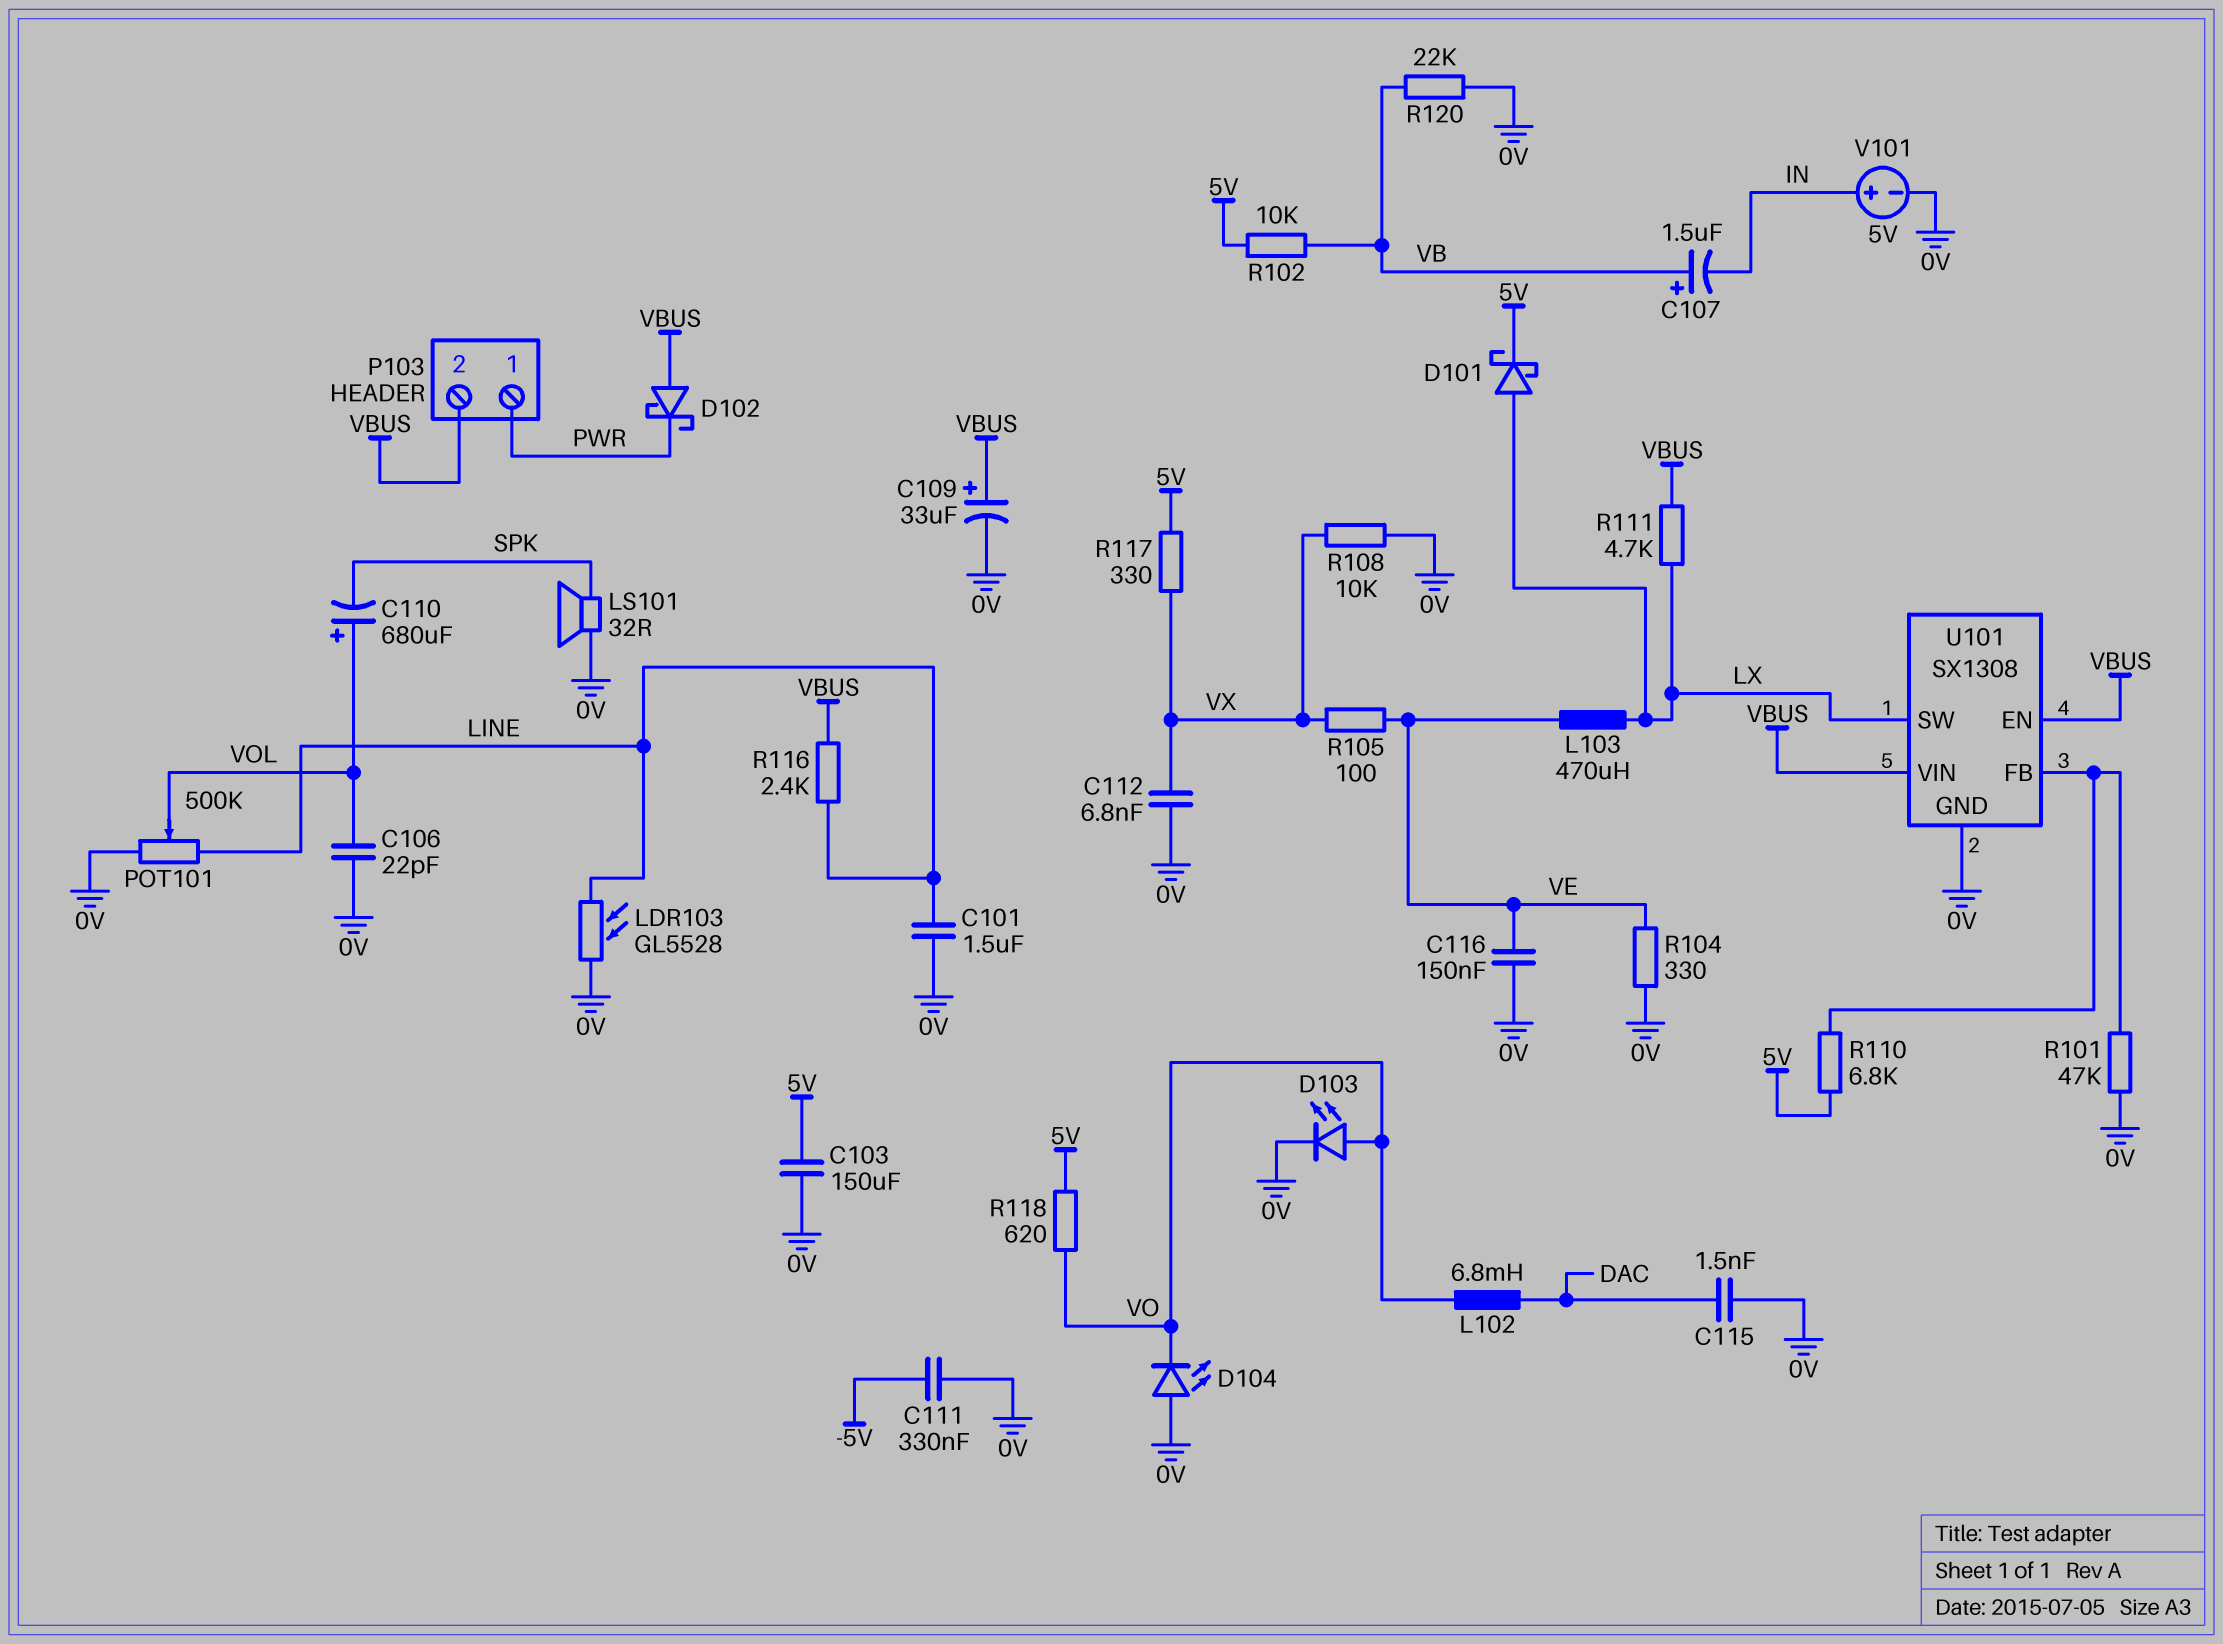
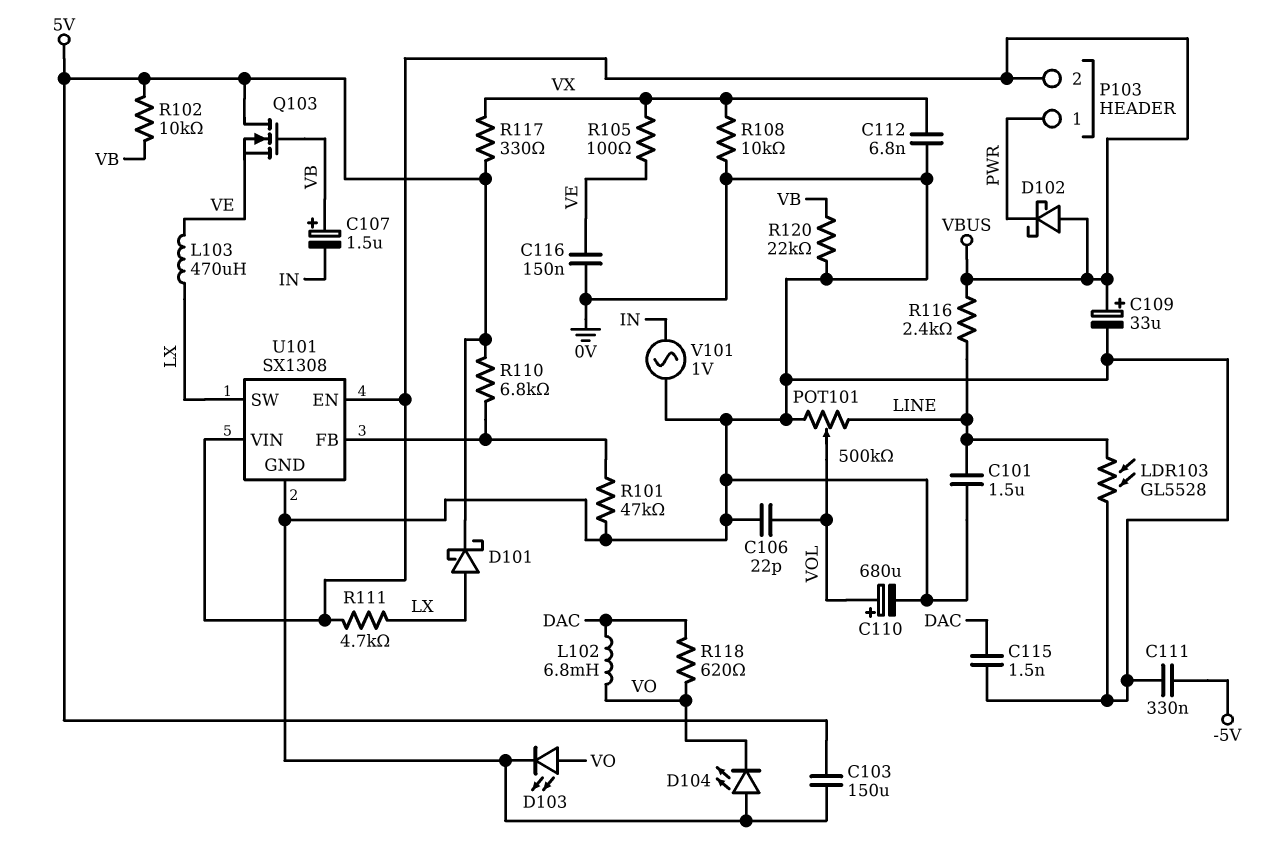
C110: 680uF (plus VOL, minus SPK) -> 680uF (plus VOL, minus 0V)
LS101: speaker 32R (0V, SPK) -> none
Q103: none -> NMOS (G VB, D 5V, S VE)
R104: 330 (0V, VE) -> none
R118: 620 (5V, VO) -> 620 (DAC, VO)
V101: 5V (plus IN, minus 0V) -> AC 1V (0V, IN)

